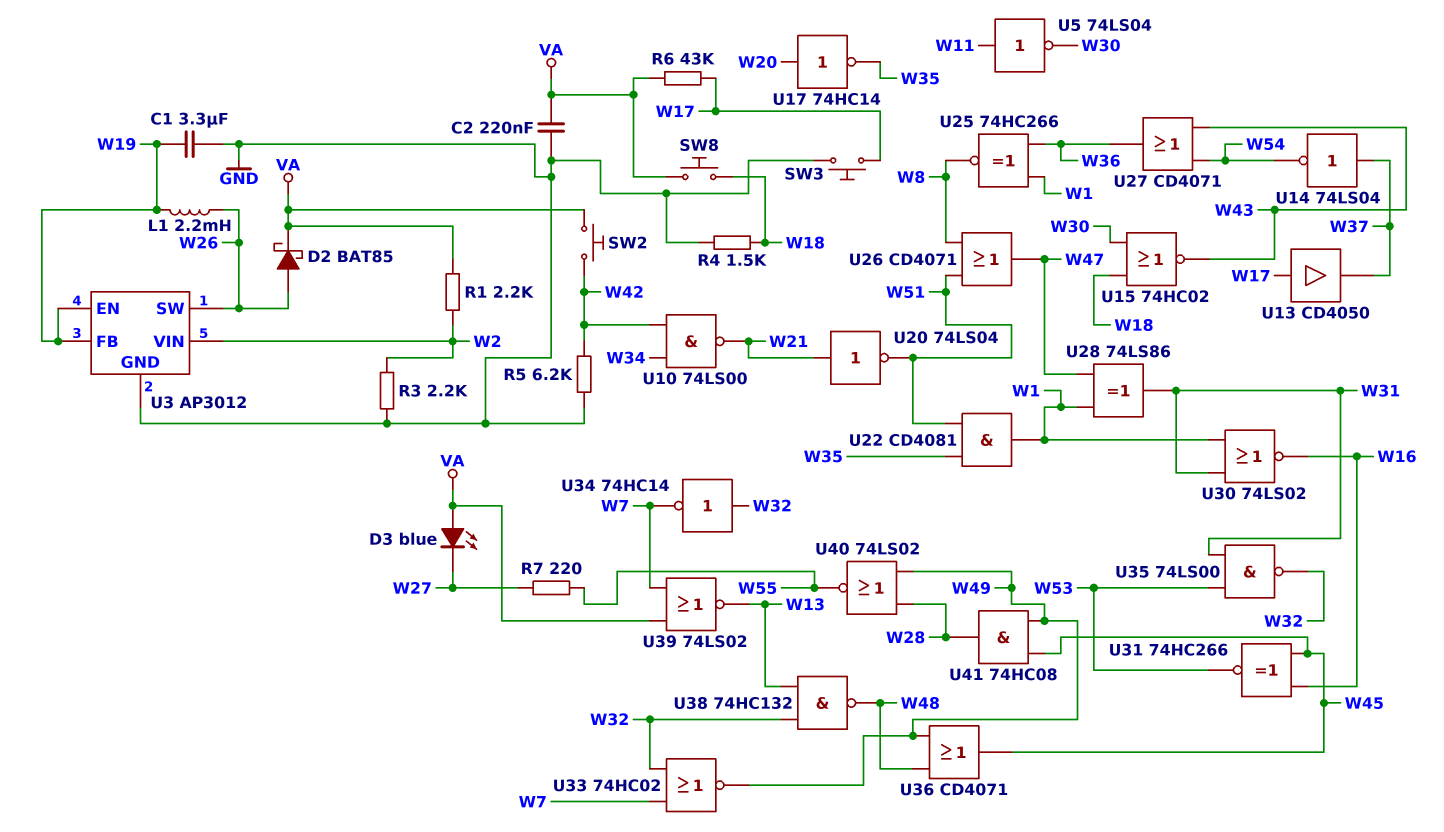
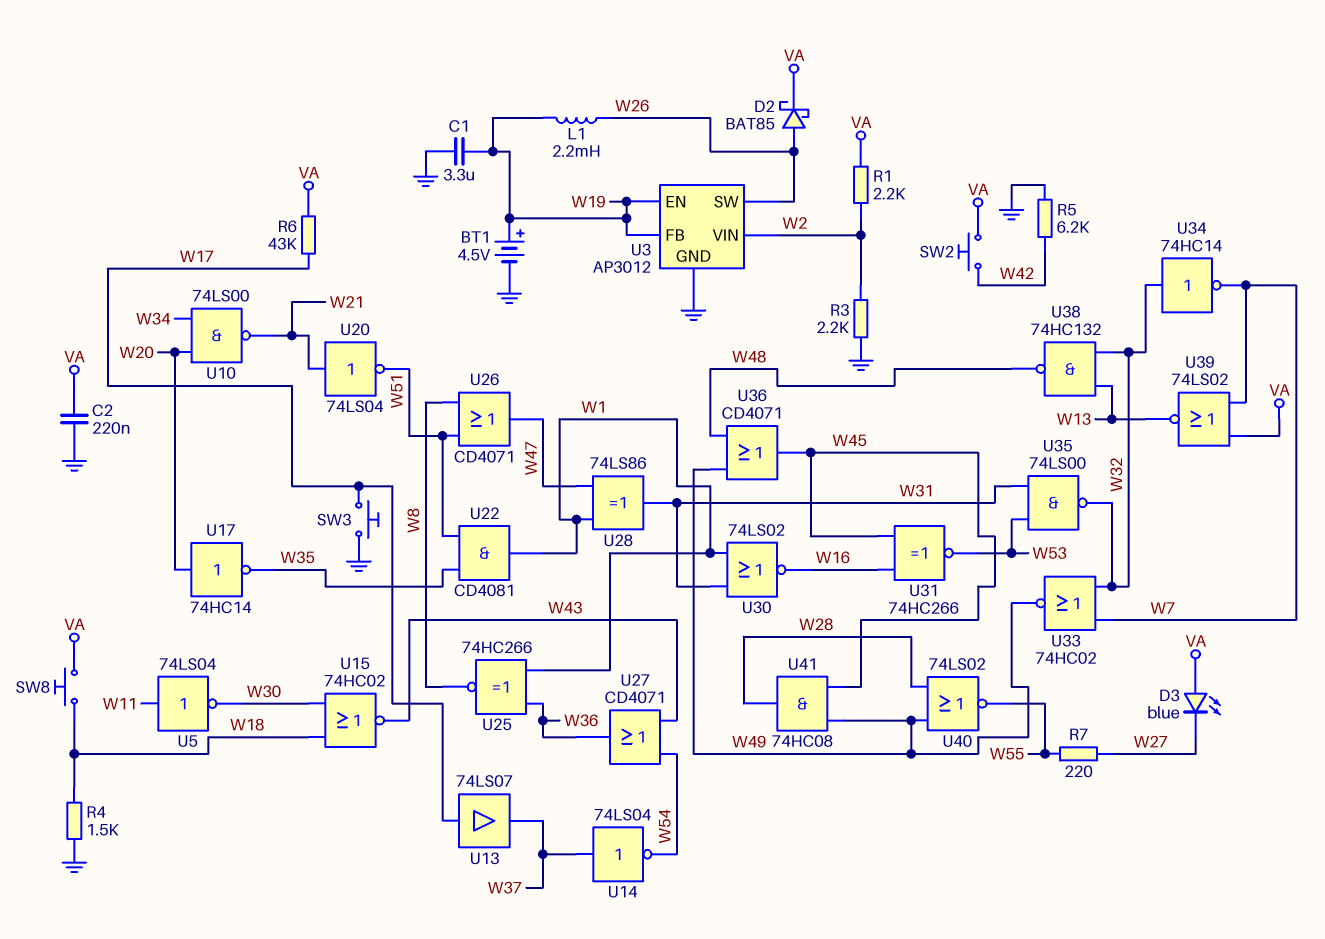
BT1: none -> 4.5V (plus W19, minus GND)
U10: NAND 74LS00 (in W34, in W42, out W21) -> NAND 74LS00 (in W20, in W34, out W21)
U13: buffer CD4050 (in W17, out W37) -> buffer 74LS07 (in W17, out W37)

